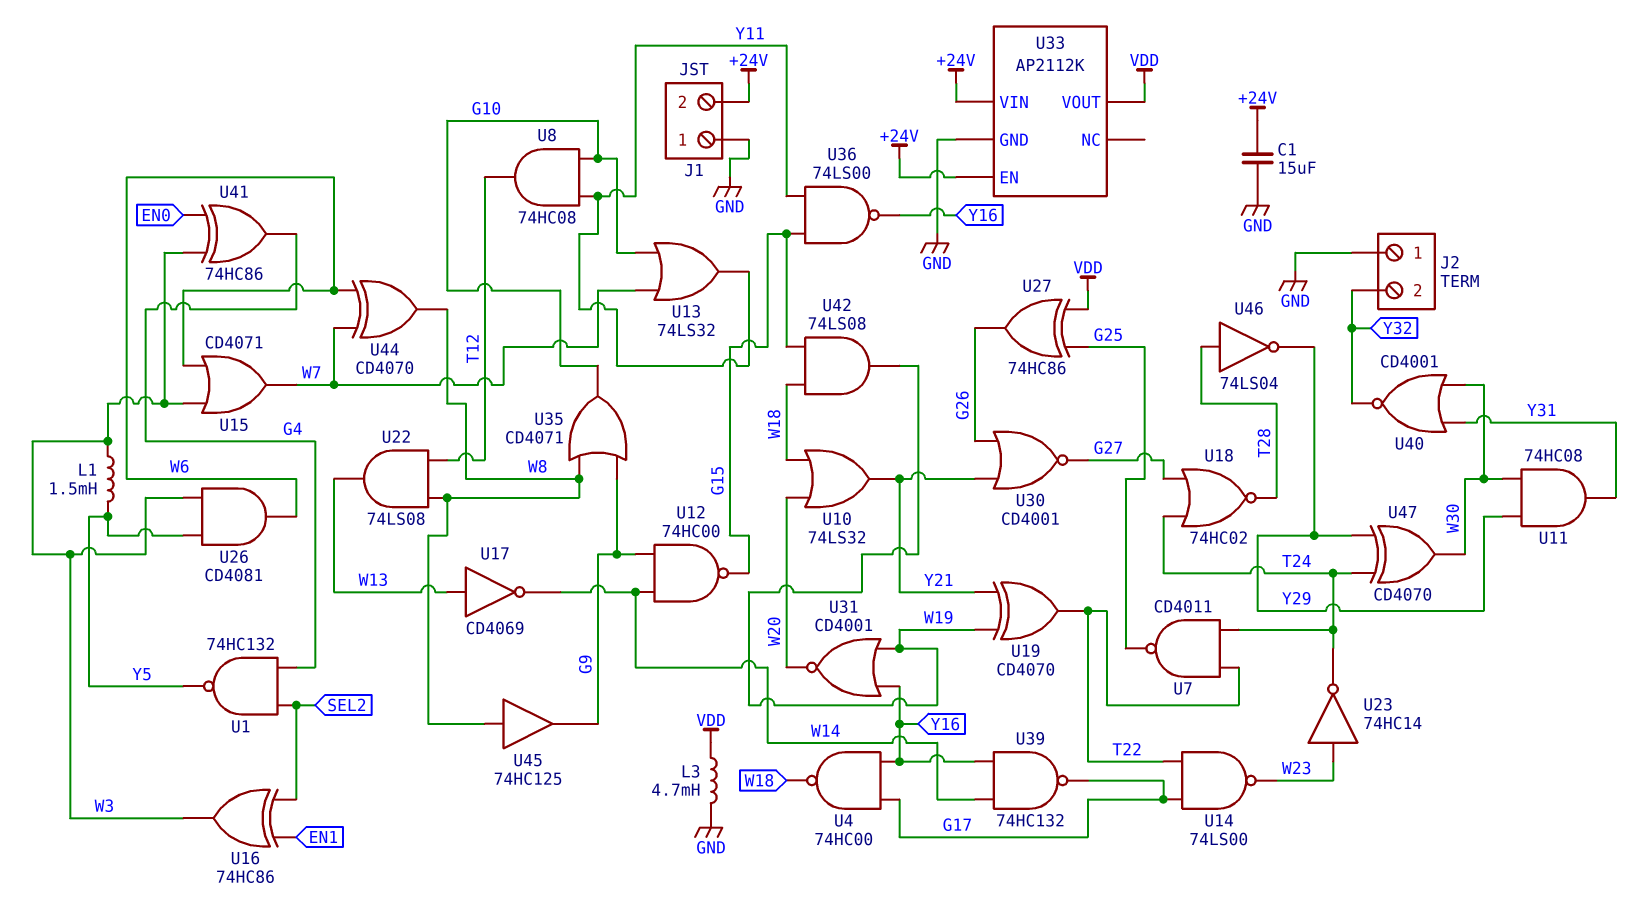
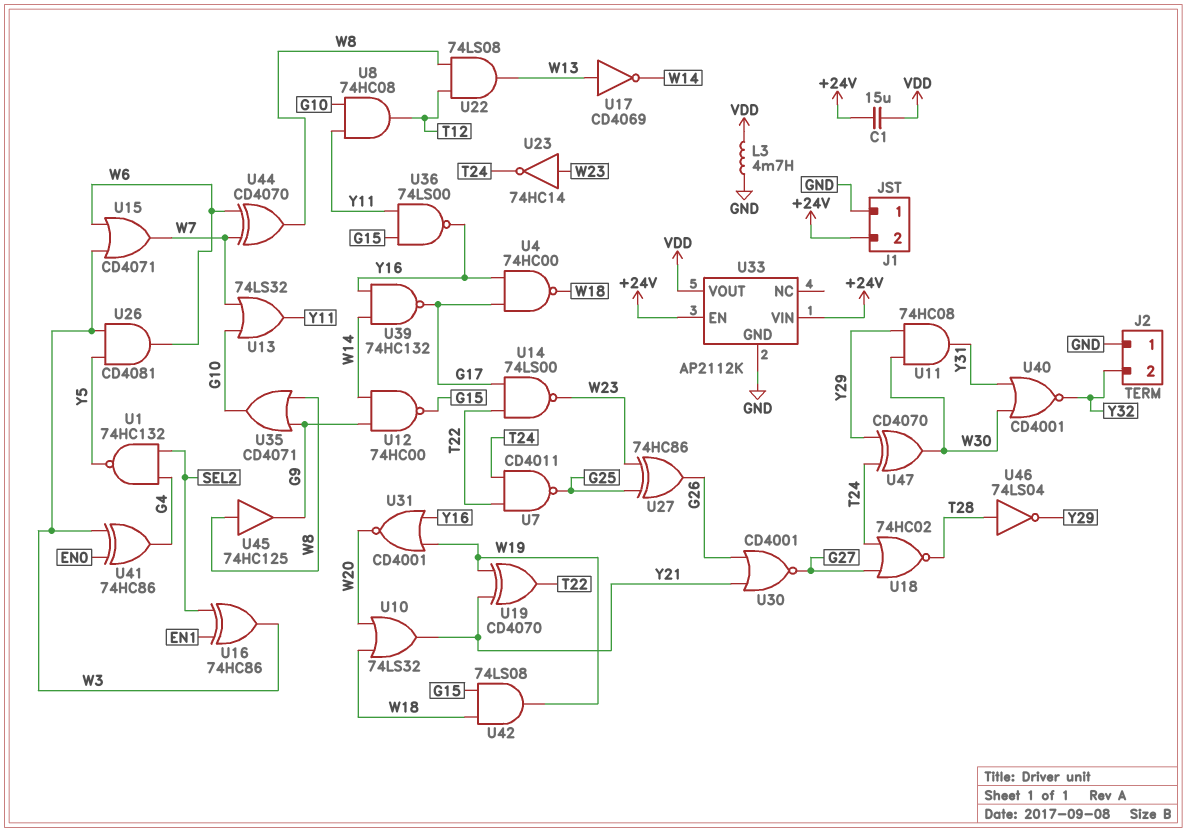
C1: 15uF (+24V, GND) -> 15uF (+24V, VDD)
L1: 1.5mH (W3, Y5) -> none
U27: XOR 74HC86 (in G25, in VDD, out G26) -> XOR 74HC86 (in G25, in W23, out G26)

